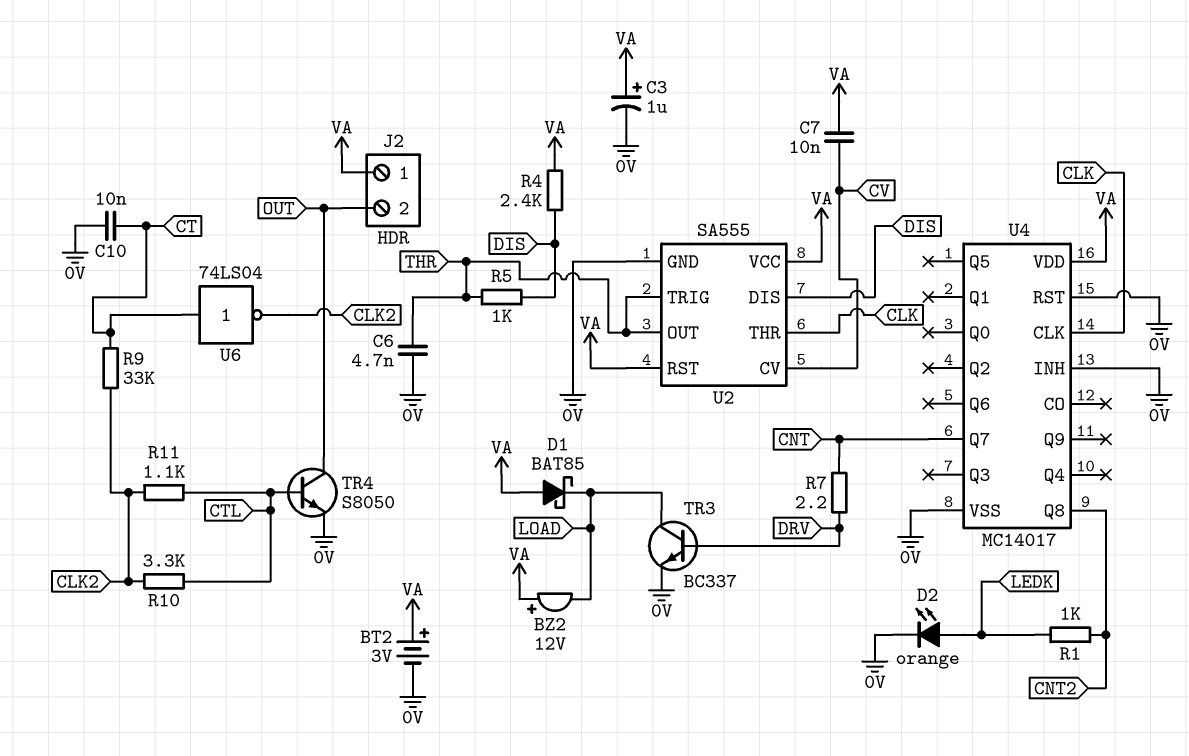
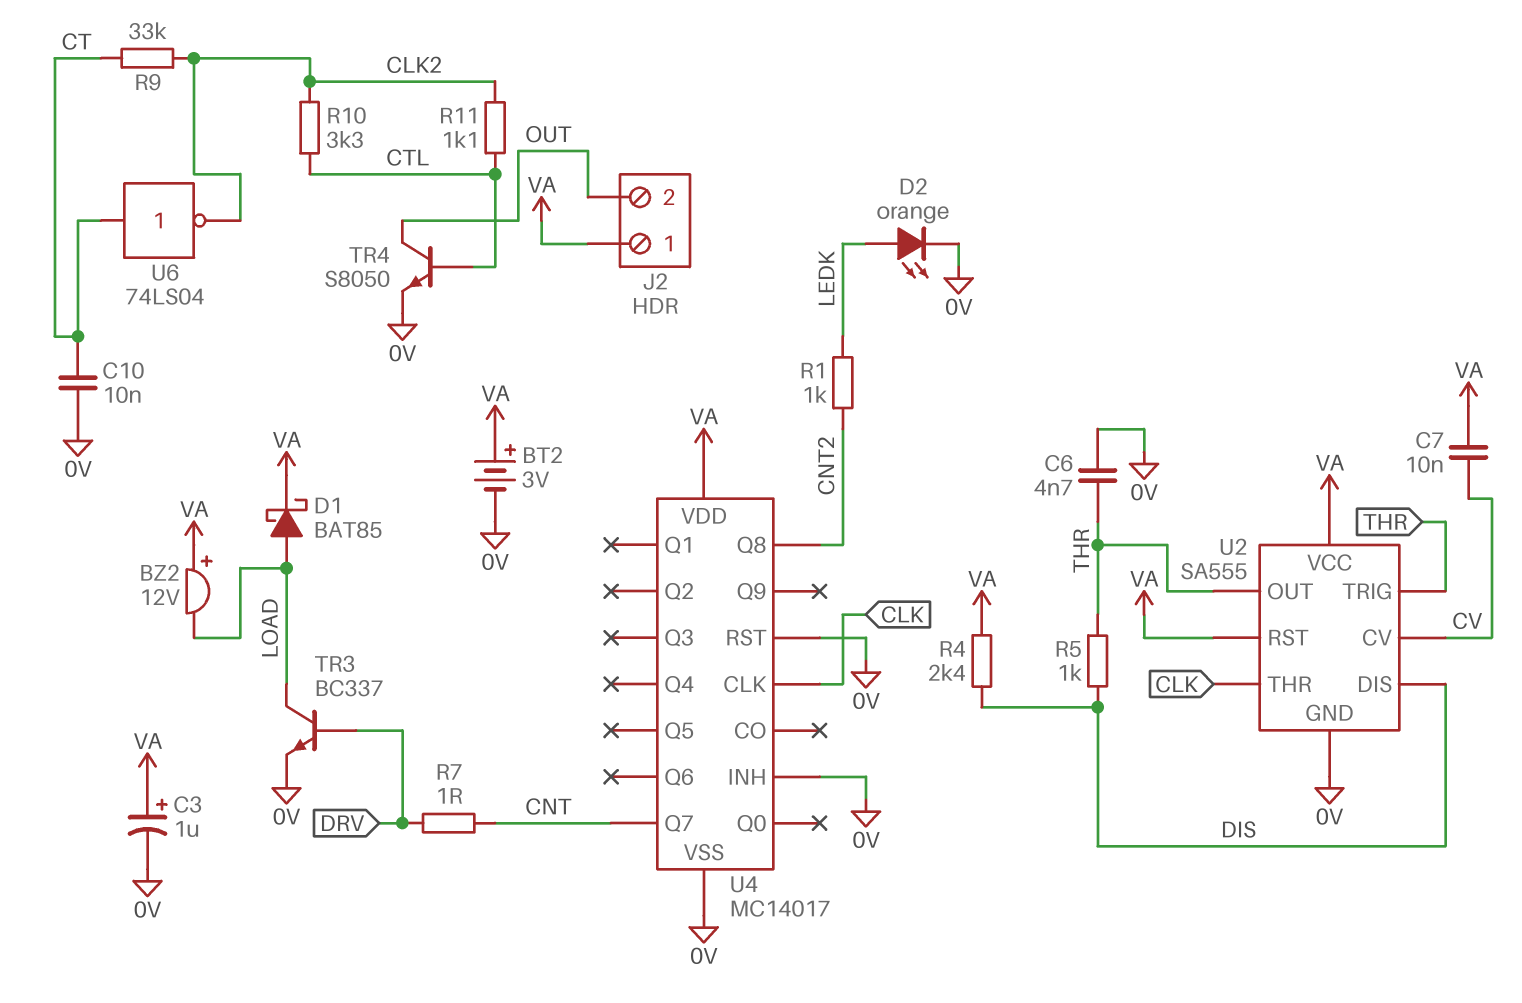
D1: schottky BAT85 (A VA, K LOAD) -> schottky BAT85 (A LOAD, K VA)
R7: 2.2 (CNT, DRV) -> 1 (CNT, DRV)

